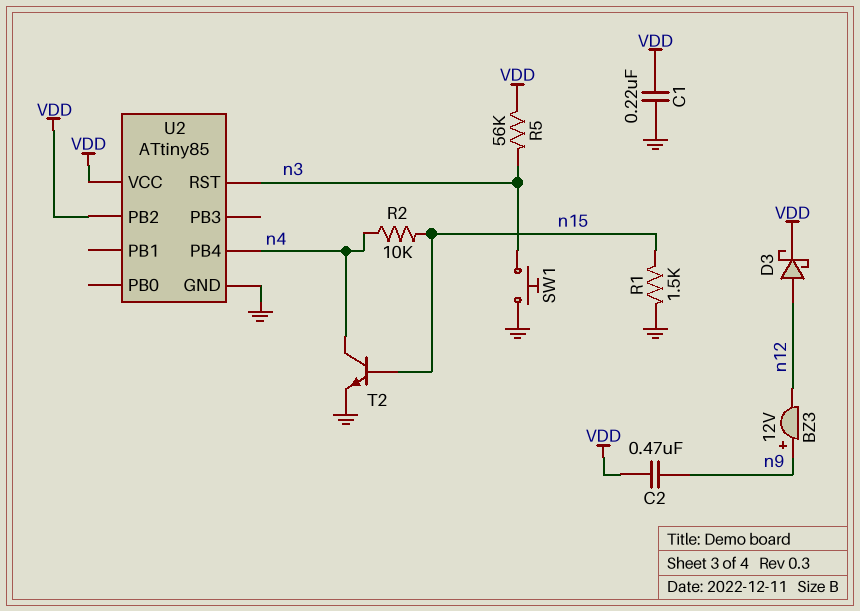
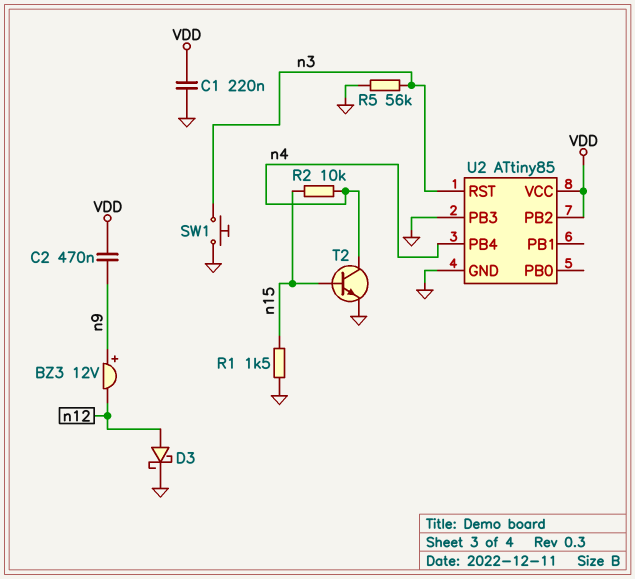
D3: schottky (A n12, K VDD) -> schottky (A n12, K GND)
R5: 56k (VDD, n3) -> 56k (GND, n3)
U2 pin PB3: none -> GND

